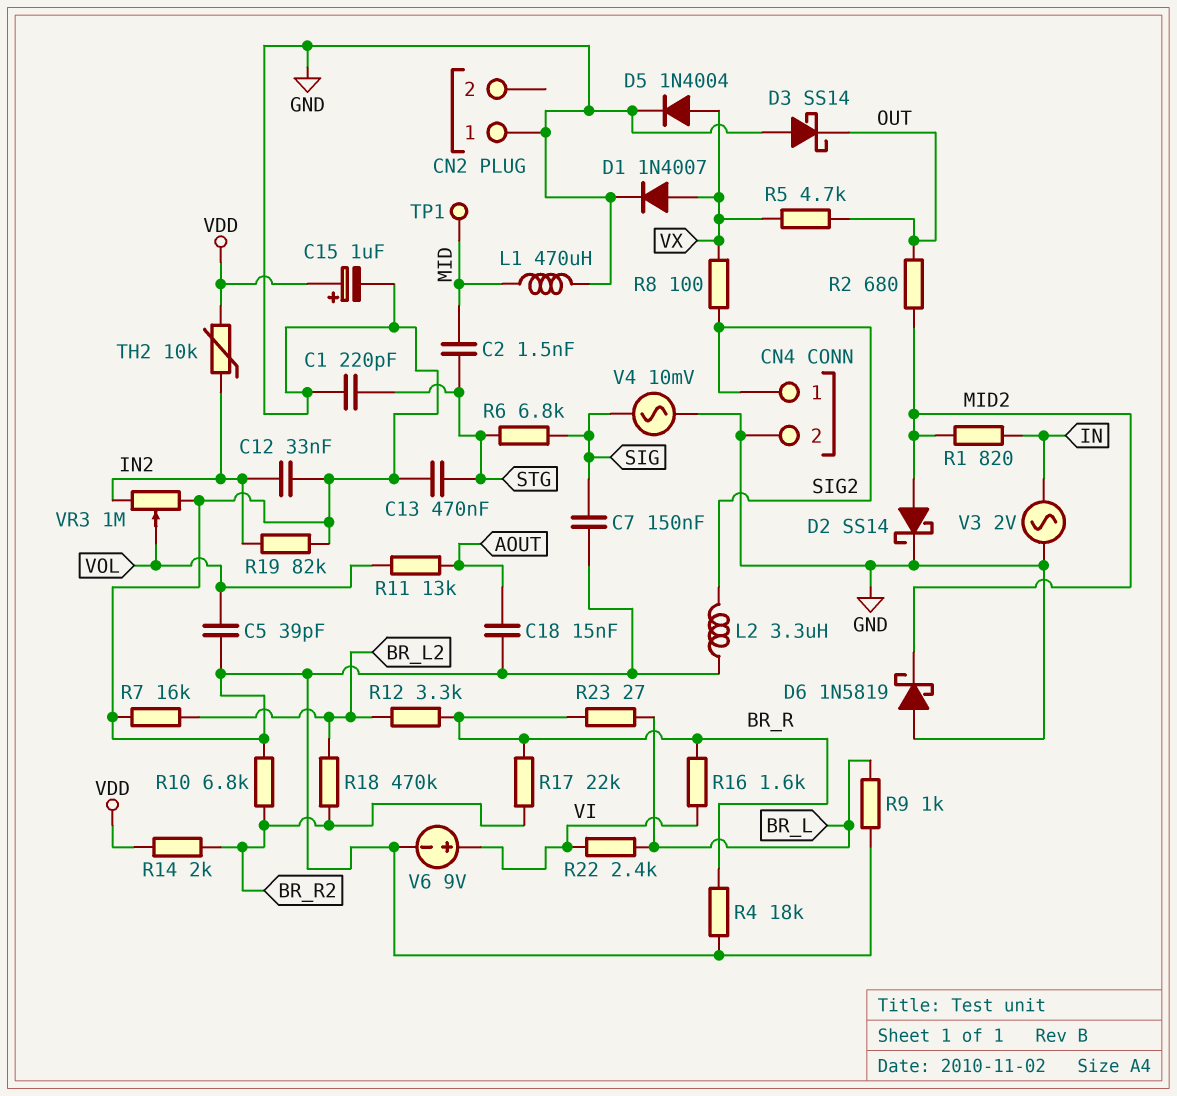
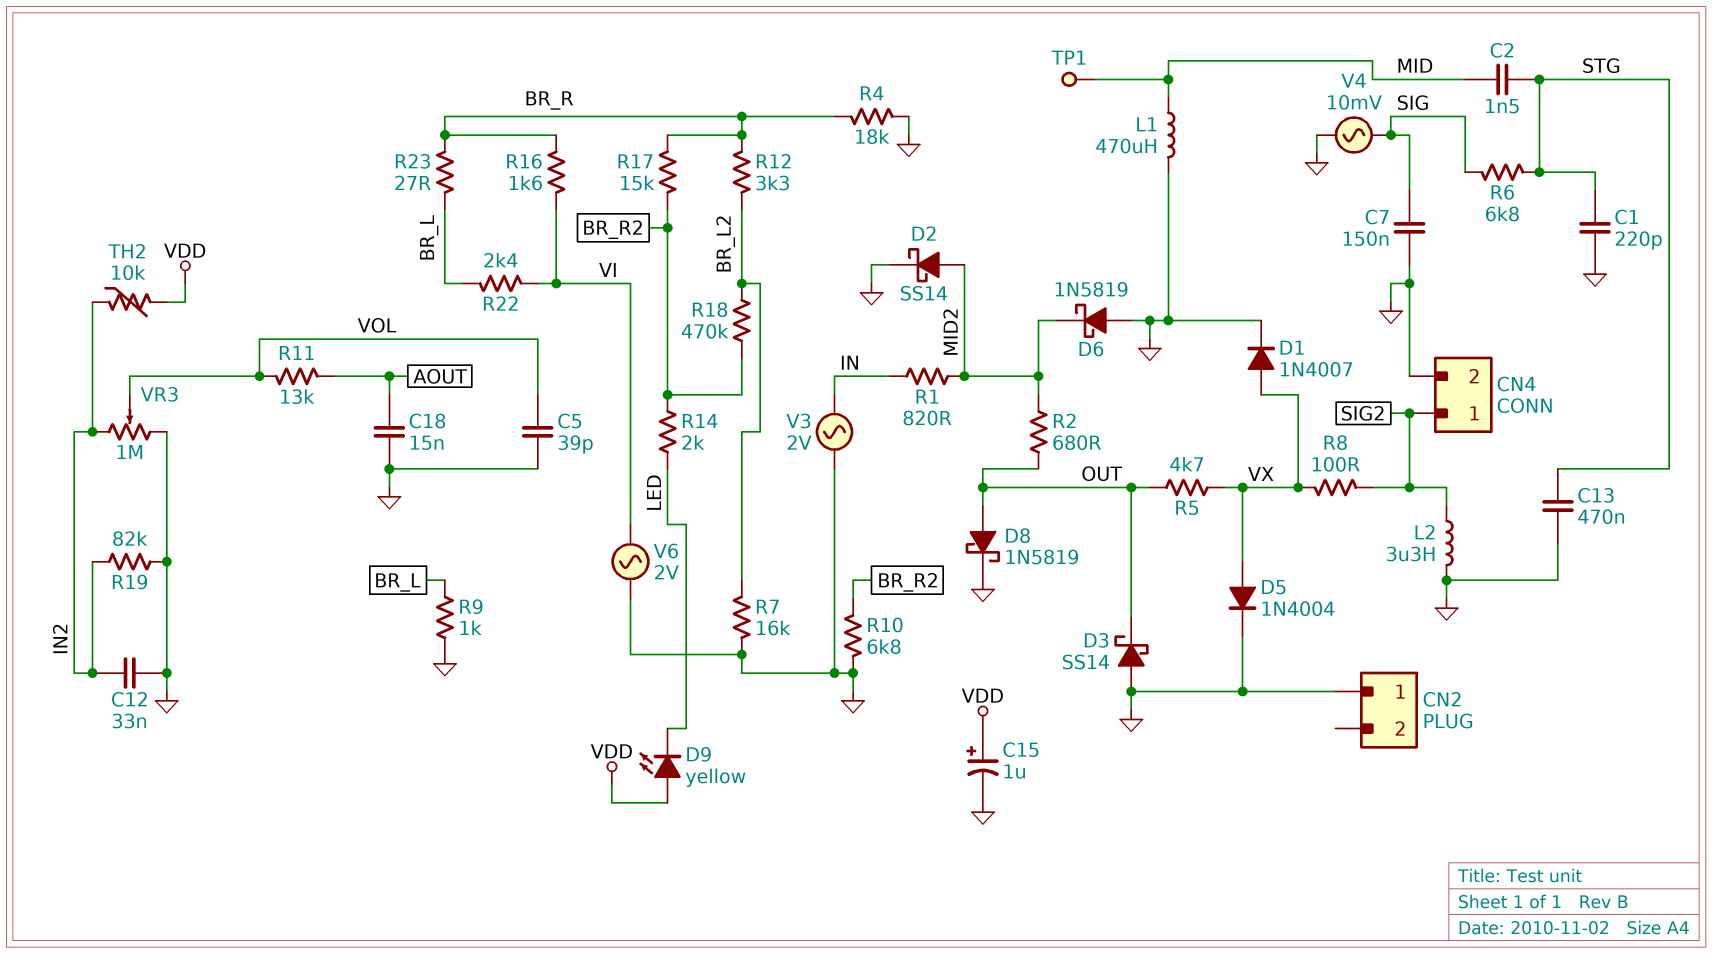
D8: none -> schottky 1N5819 (A OUT, K GND)
D9: none -> LED yellow (A VDD, K LED)
R14: 2k (BR_R2, VDD) -> 2k (BR_R2, LED)
R17: 22k (BR_R, BR_R2) -> 15k (BR_R, BR_R2)
V6: 9V (plus VI, minus GND) -> AC 2V (GND, VI)

